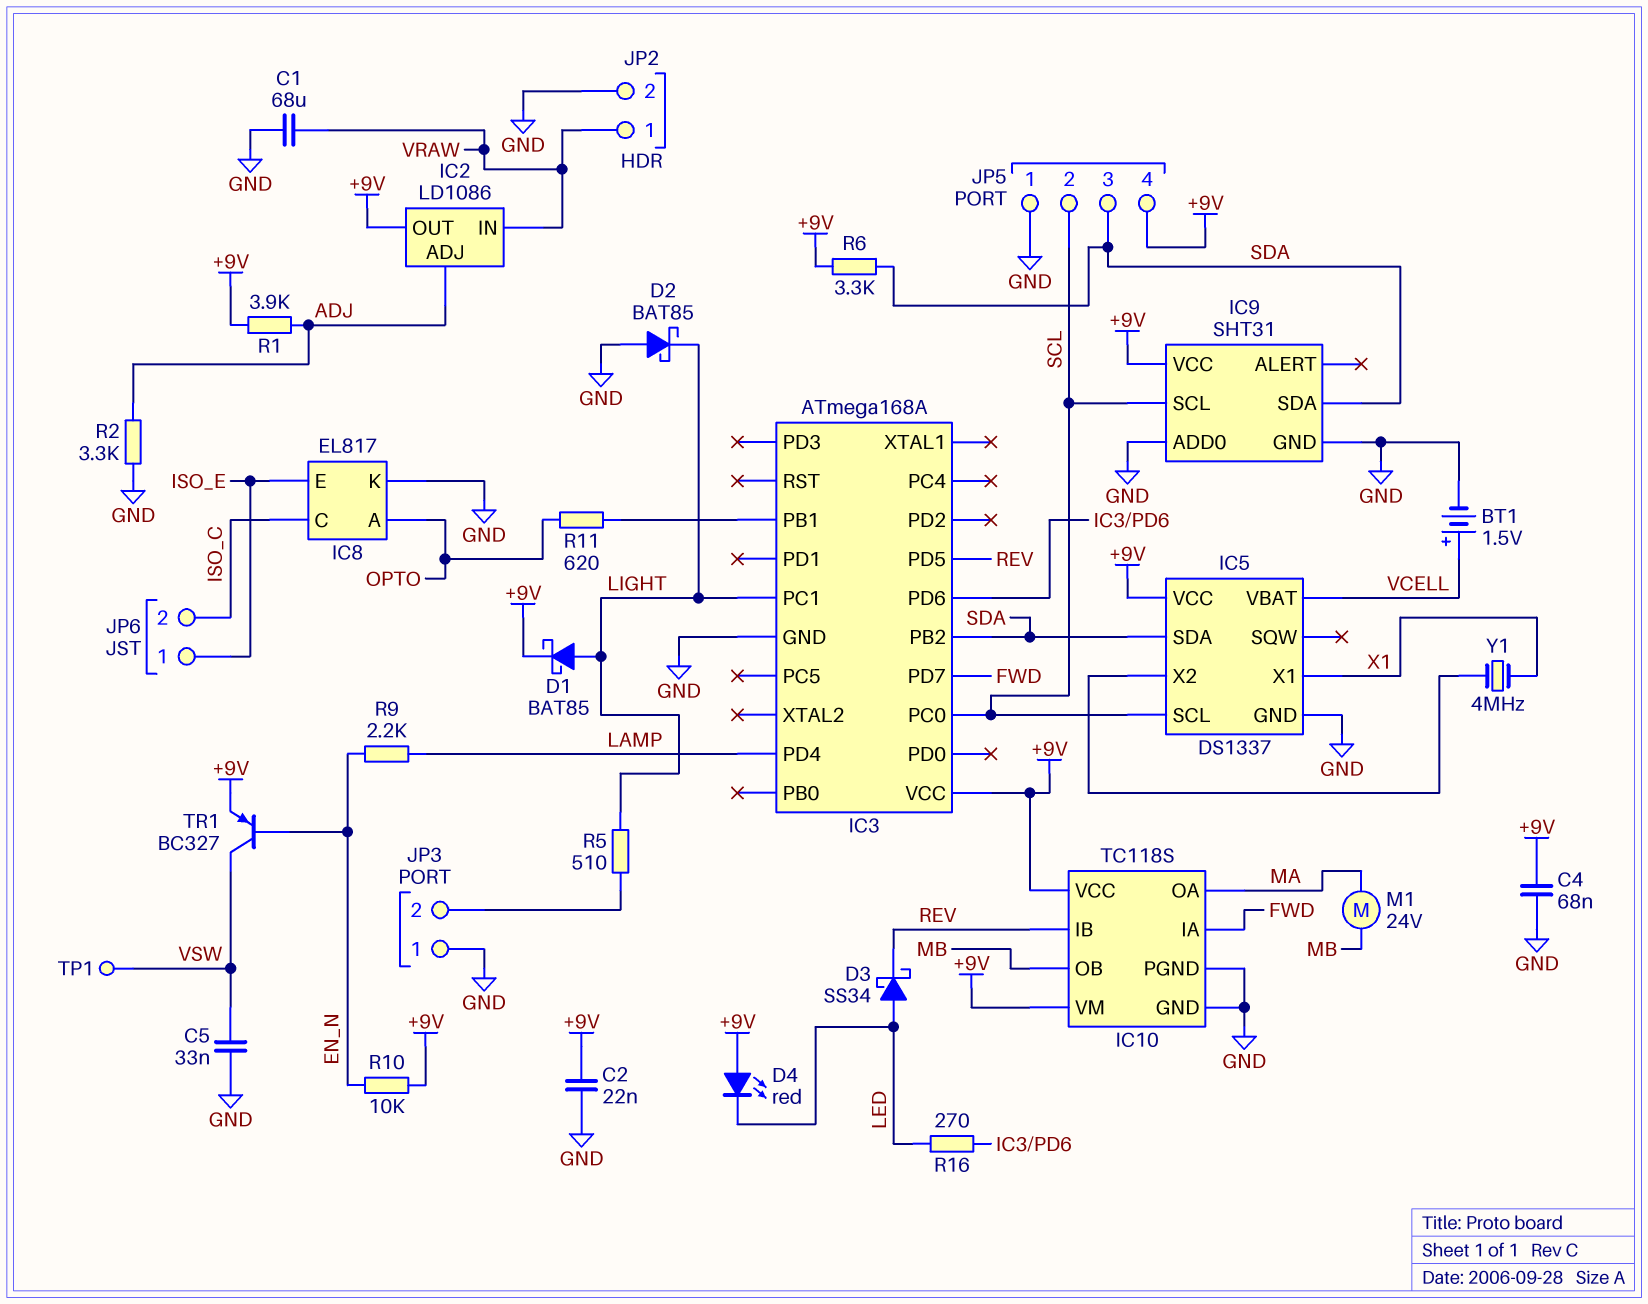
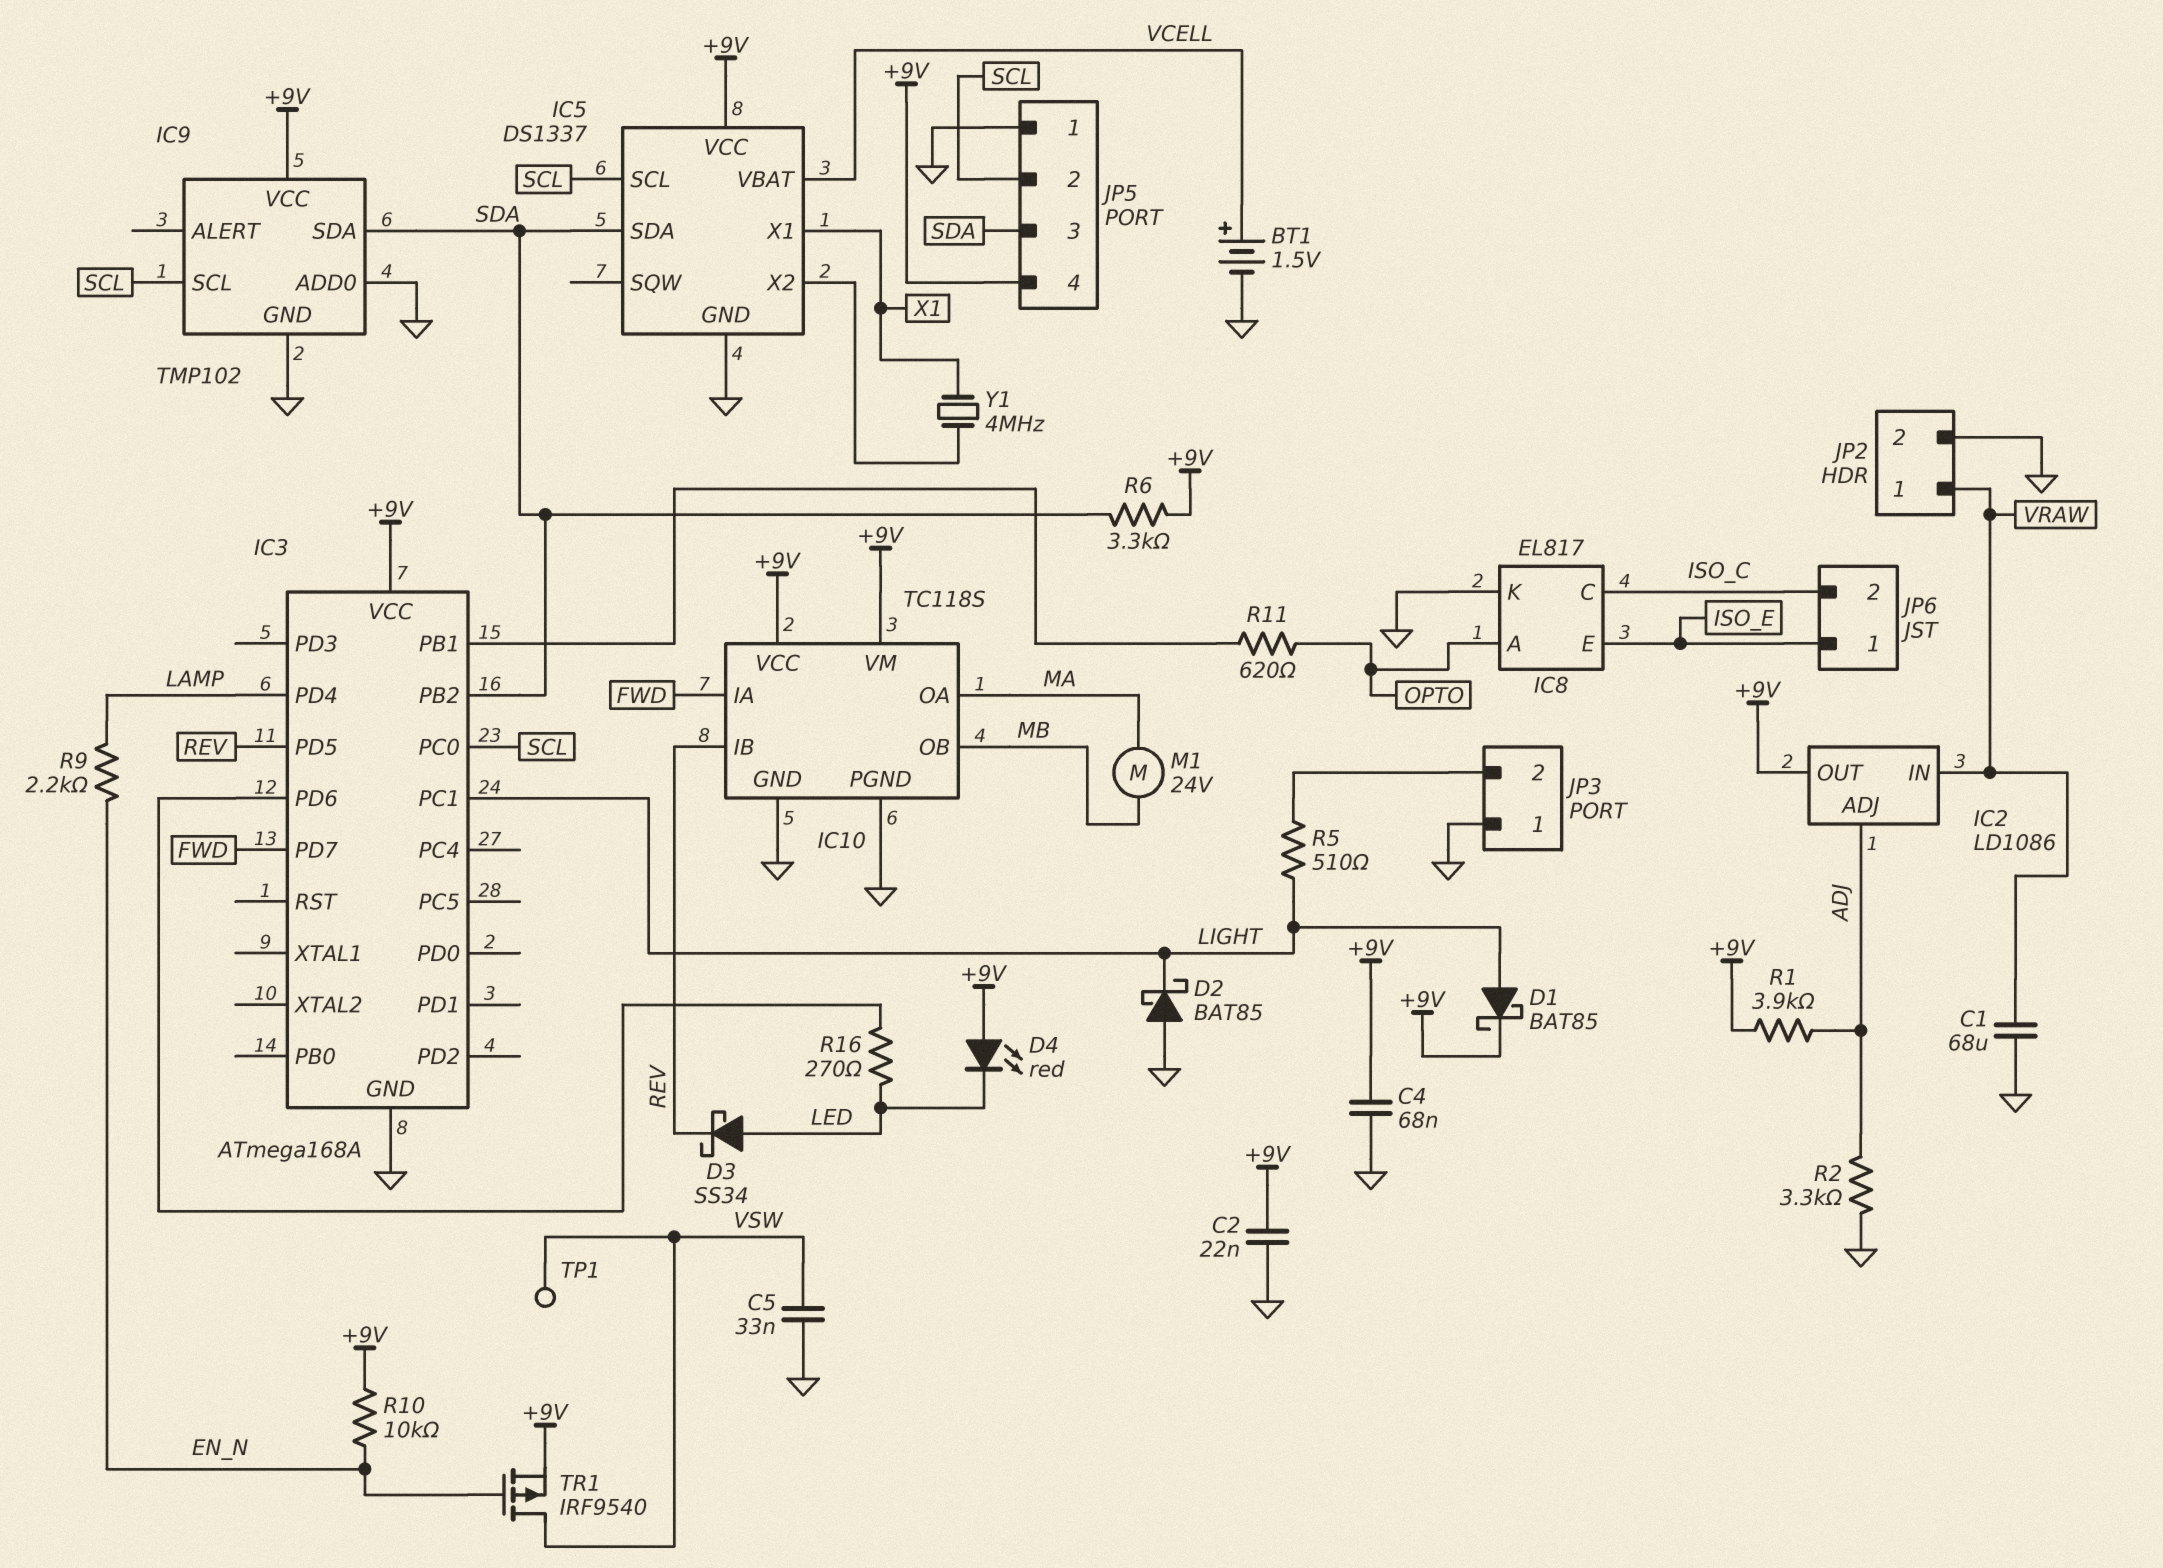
IC9: SHT31 -> TMP102
TR1: PNP BC327 (B EN_N, C VSW, E +9V) -> PMOS IRF9540 (G EN_N, D VSW, S +9V)

